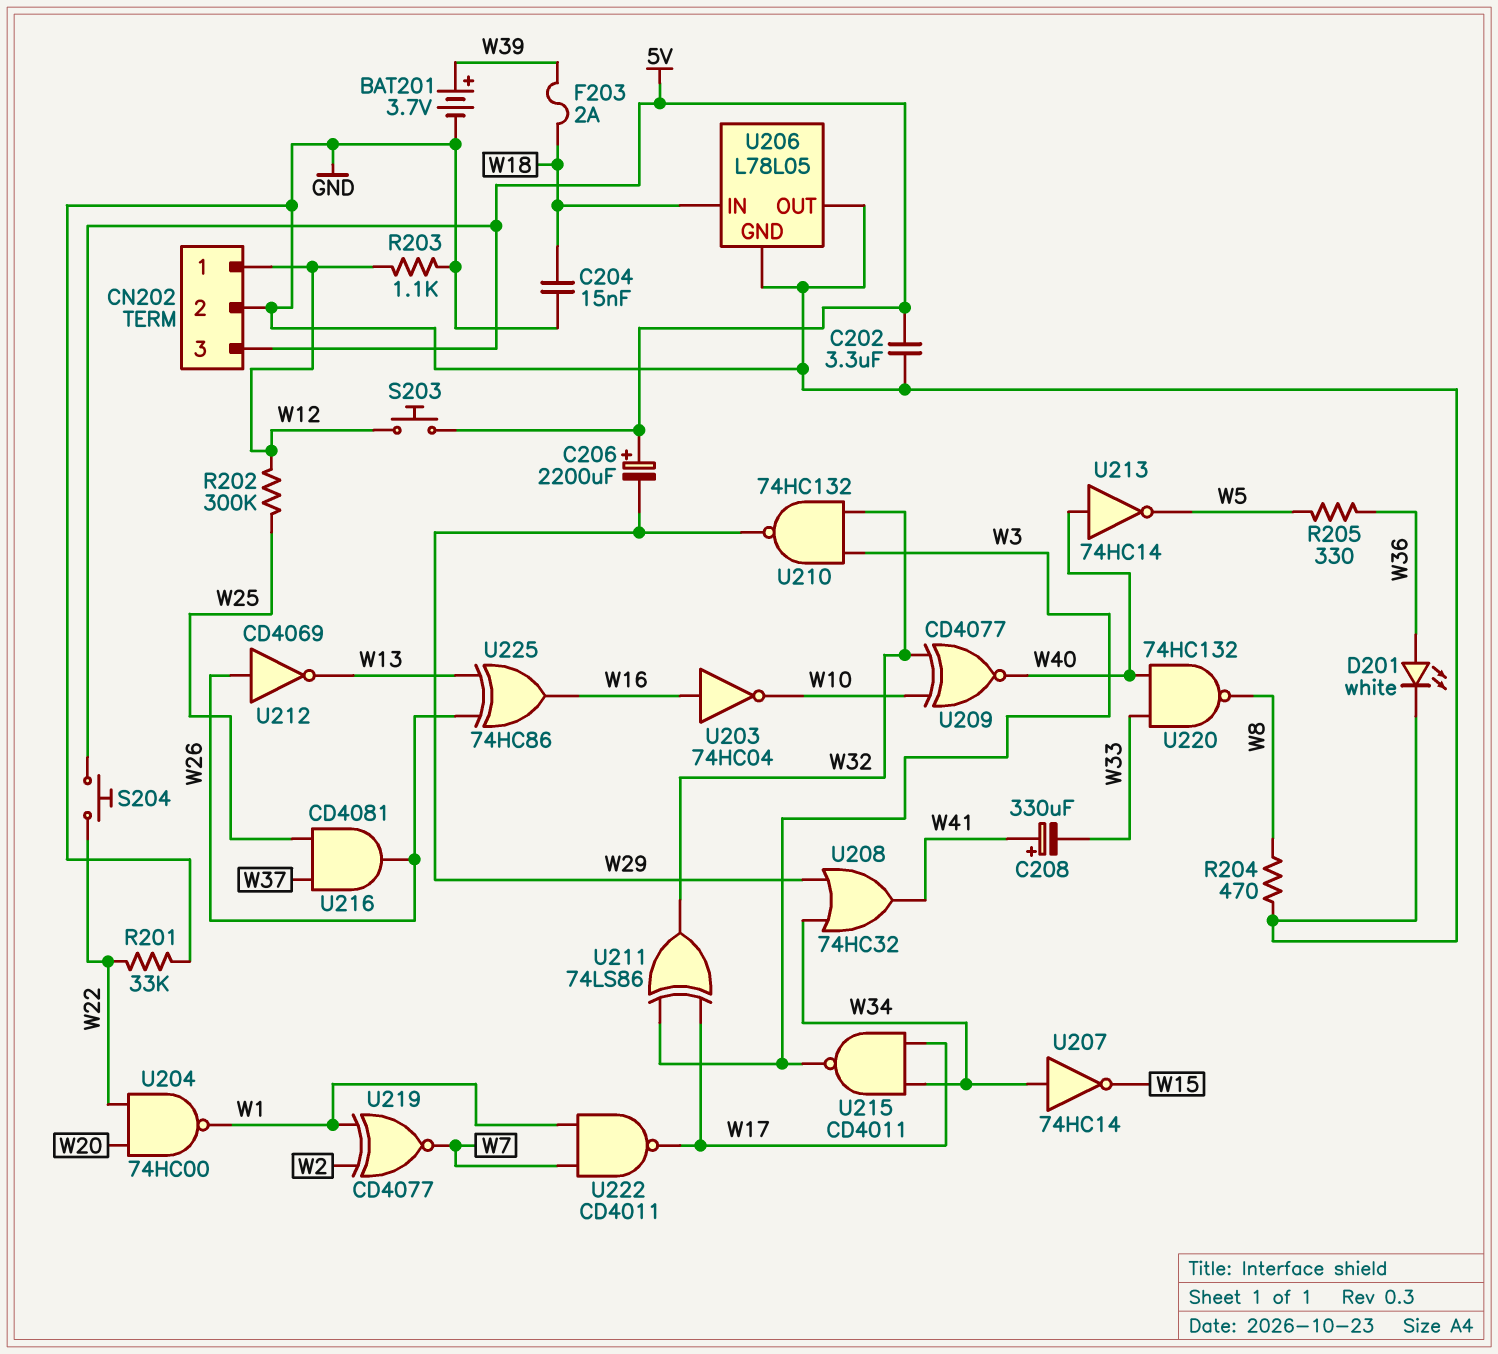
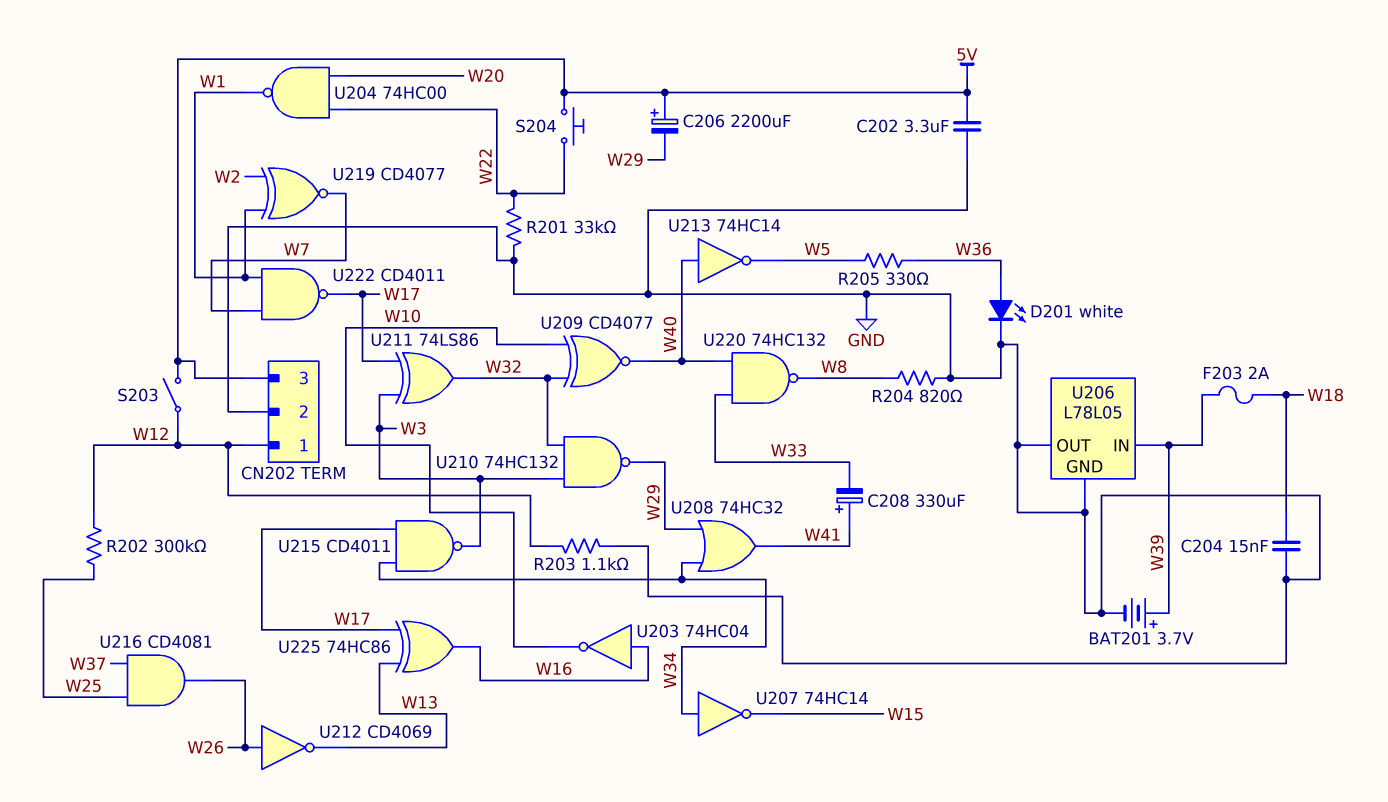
R204: 470 (GND, W8) -> 820 (GND, W8)
S203: button (5V, W12) -> switch (5V, W12)
U206 pin IN: W18 -> W39
U225: XOR 74HC86 (in W13, in W26, out W16) -> XOR 74HC86 (in W13, in W17, out W16)

